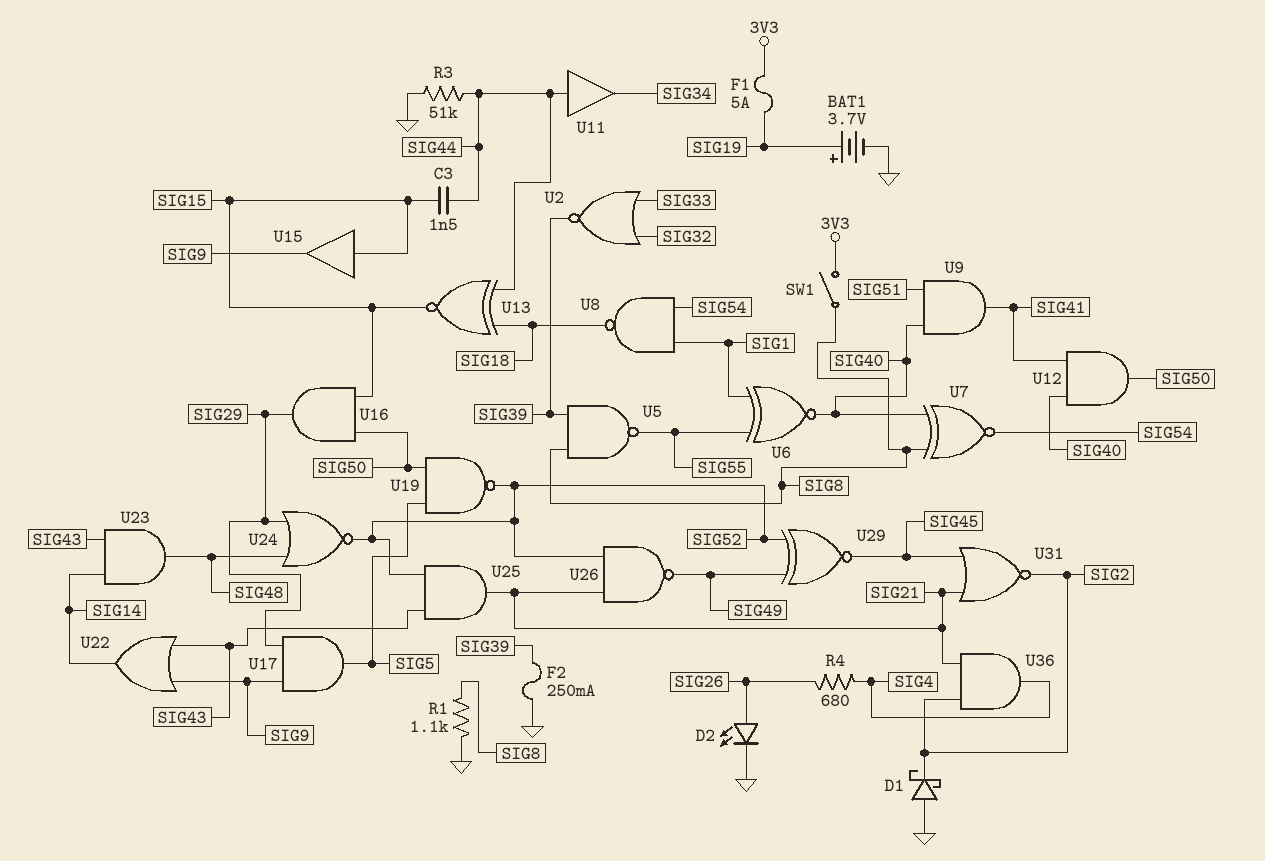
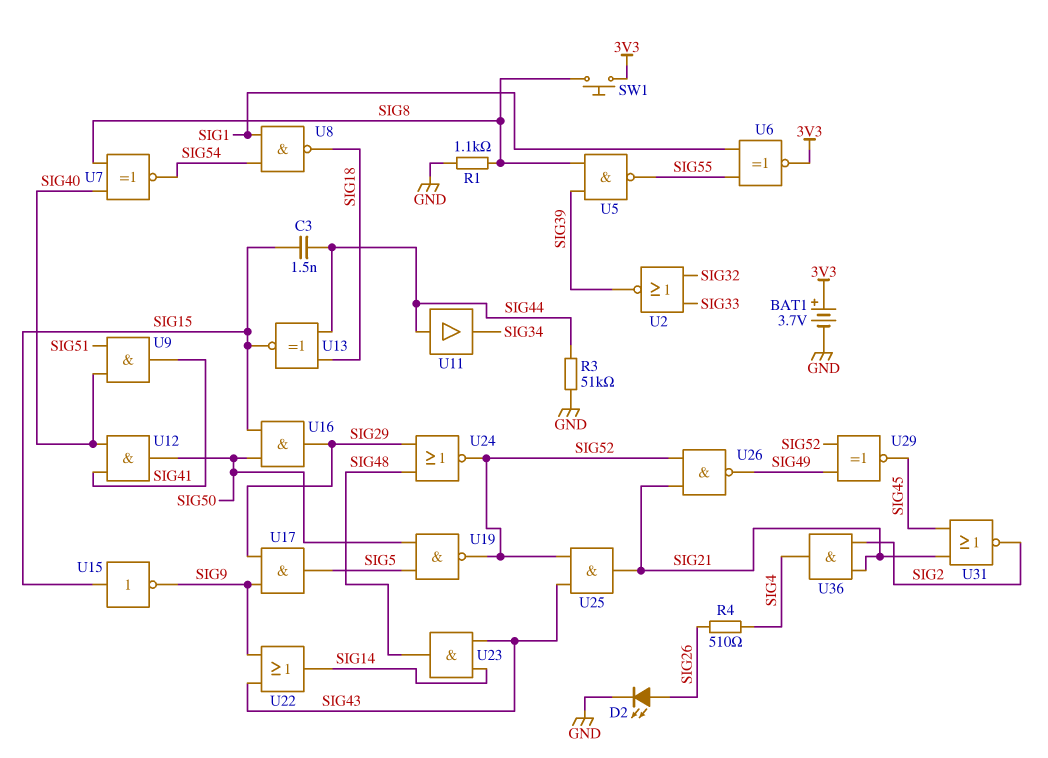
BAT1: 3.7V (plus SIG19, minus GND) -> 3.7V (plus 3V3, minus GND)
D1: schottky (A GND, K SIG2) -> none
F1: 5A (3V3, SIG19) -> none
F2: 250mA (GND, SIG39) -> none
R4: 680 (SIG4, SIG26) -> 510 (SIG4, SIG26)
SW1: switch (3V3, SIG8) -> button (3V3, SIG8)
U6: XNOR (in SIG1, in SIG55, out SIG40) -> XNOR (in SIG1, in SIG55, out 3V3)
U15: buffer (in SIG15, out SIG9) -> NOT (in SIG15, out SIG9)

